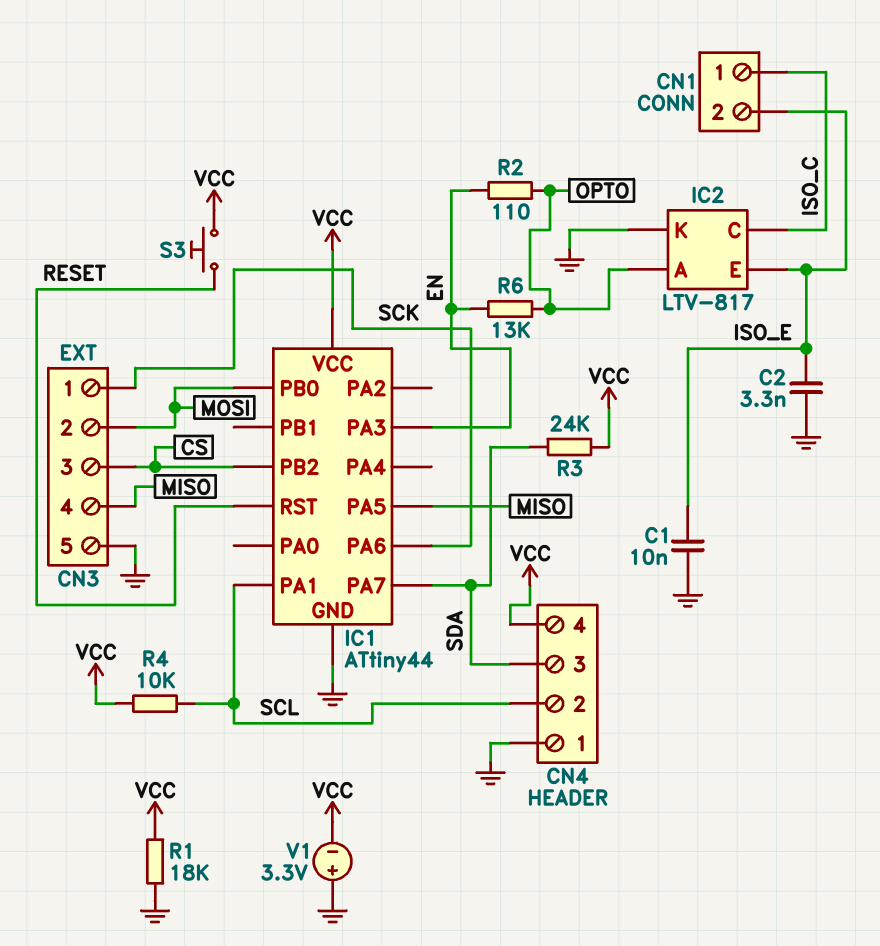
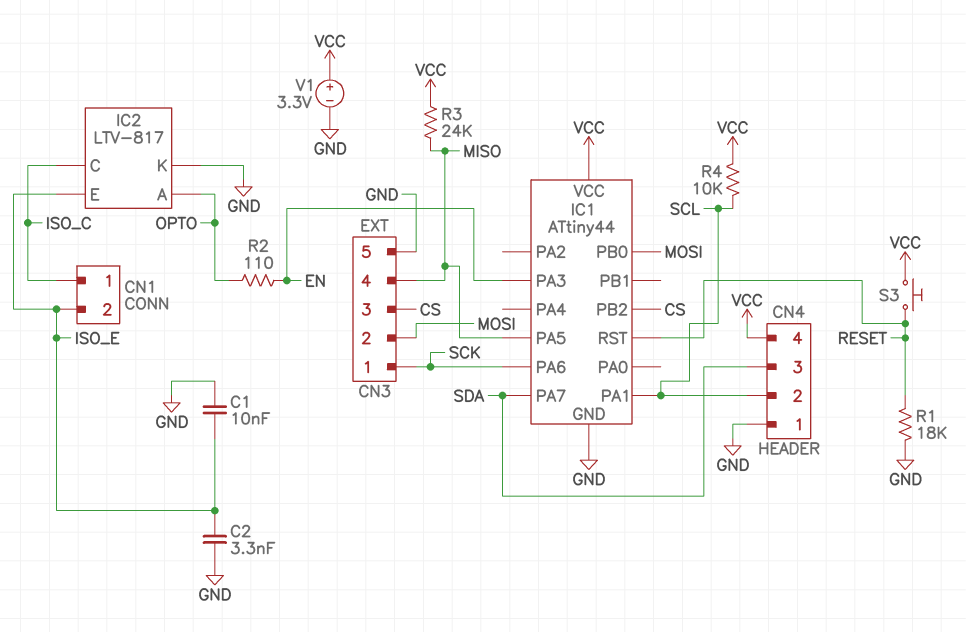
R1: 18k (GND, VCC) -> 18k (GND, RESET)
R3: 24k (SDA, VCC) -> 24k (MISO, VCC)
R6: 13k (EN, OPTO) -> none
V1: 3.3V (plus GND, minus VCC) -> 3.3V (plus VCC, minus GND)

